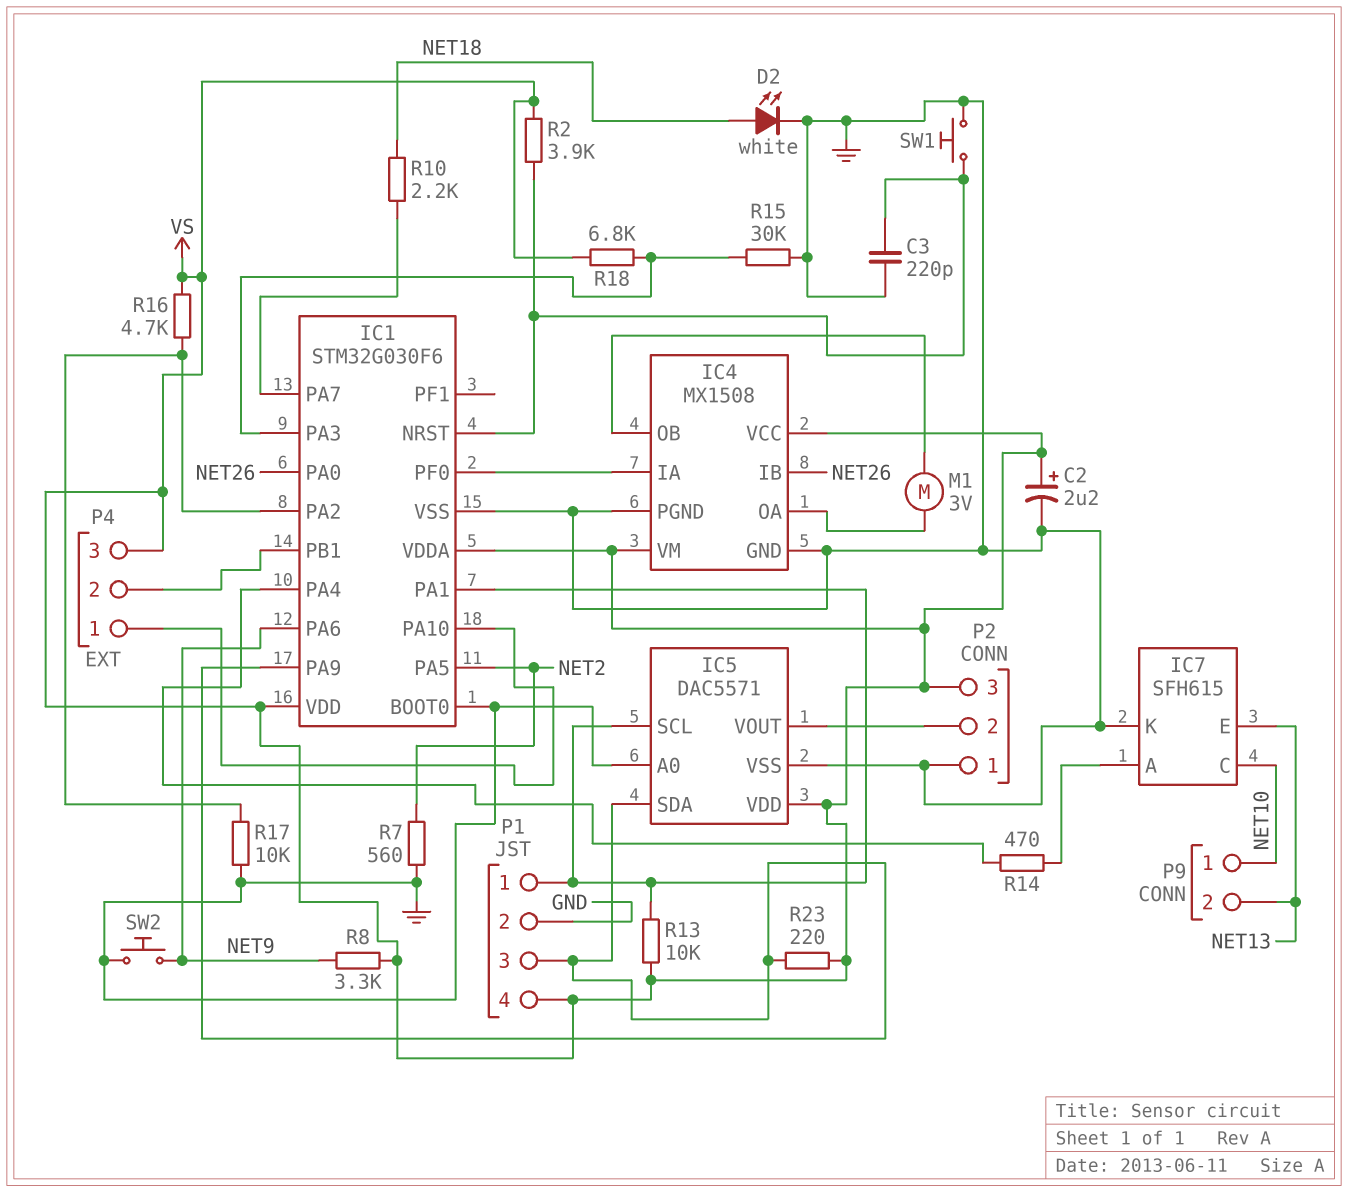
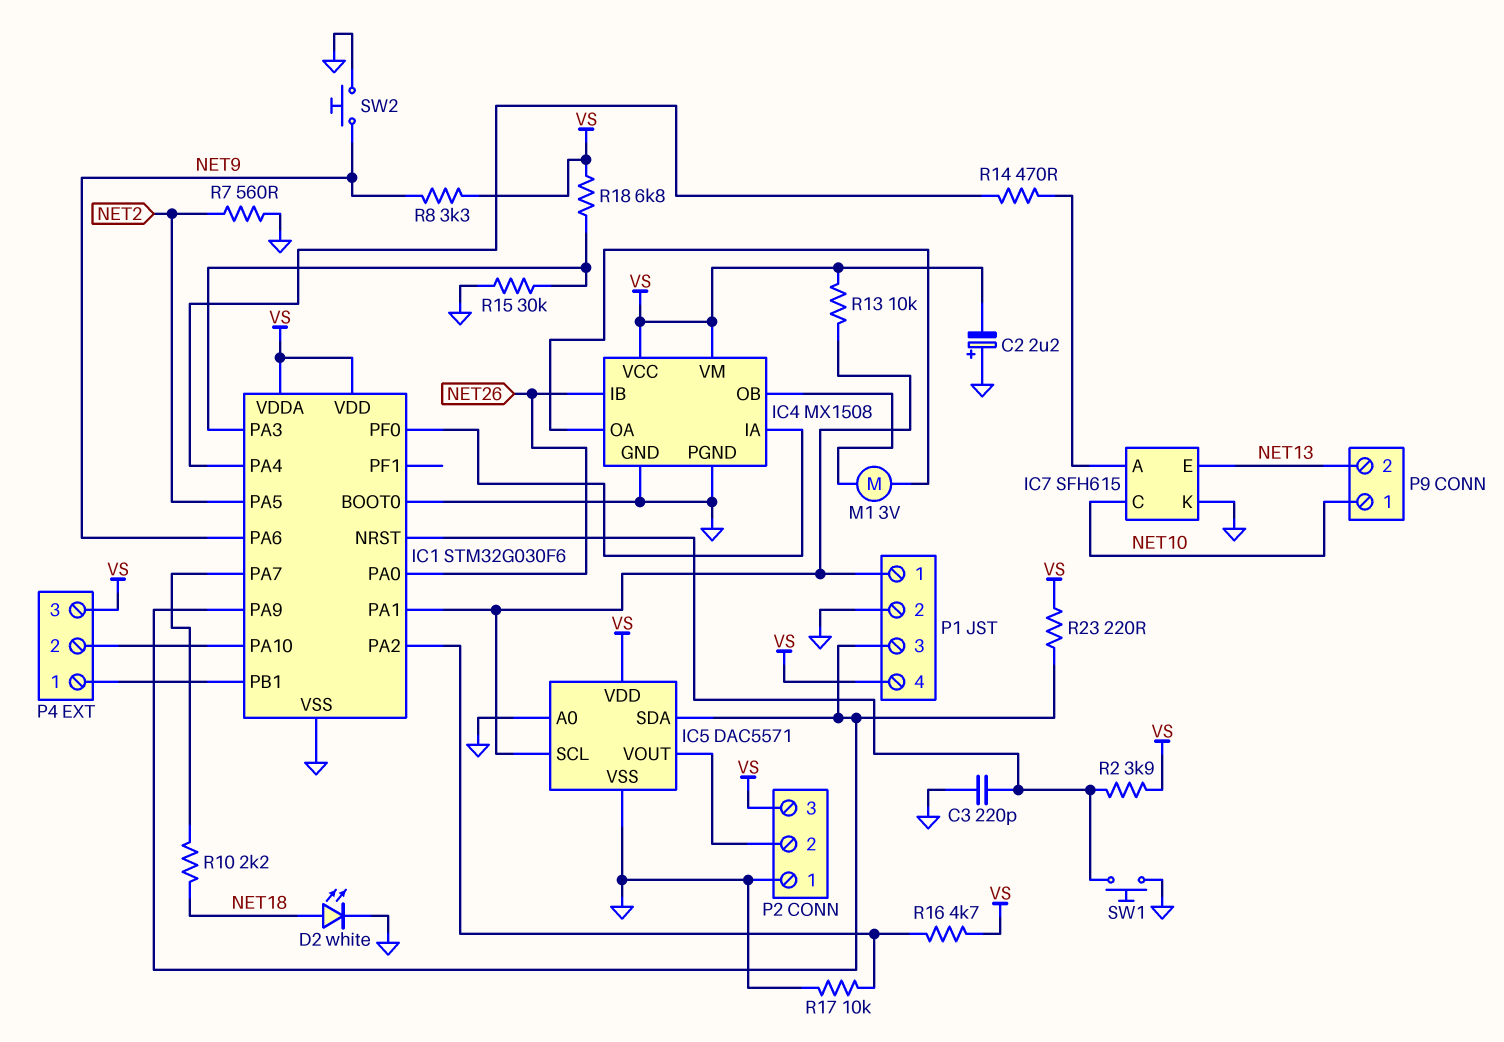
C2: 2.2uF (plus VS, minus GND) -> 2.2uF (plus GND, minus VS)
P4 pin 1: IC1/PA10 -> IC1/PB1
P4 pin 2: IC1/PB1 -> IC1/PA10

